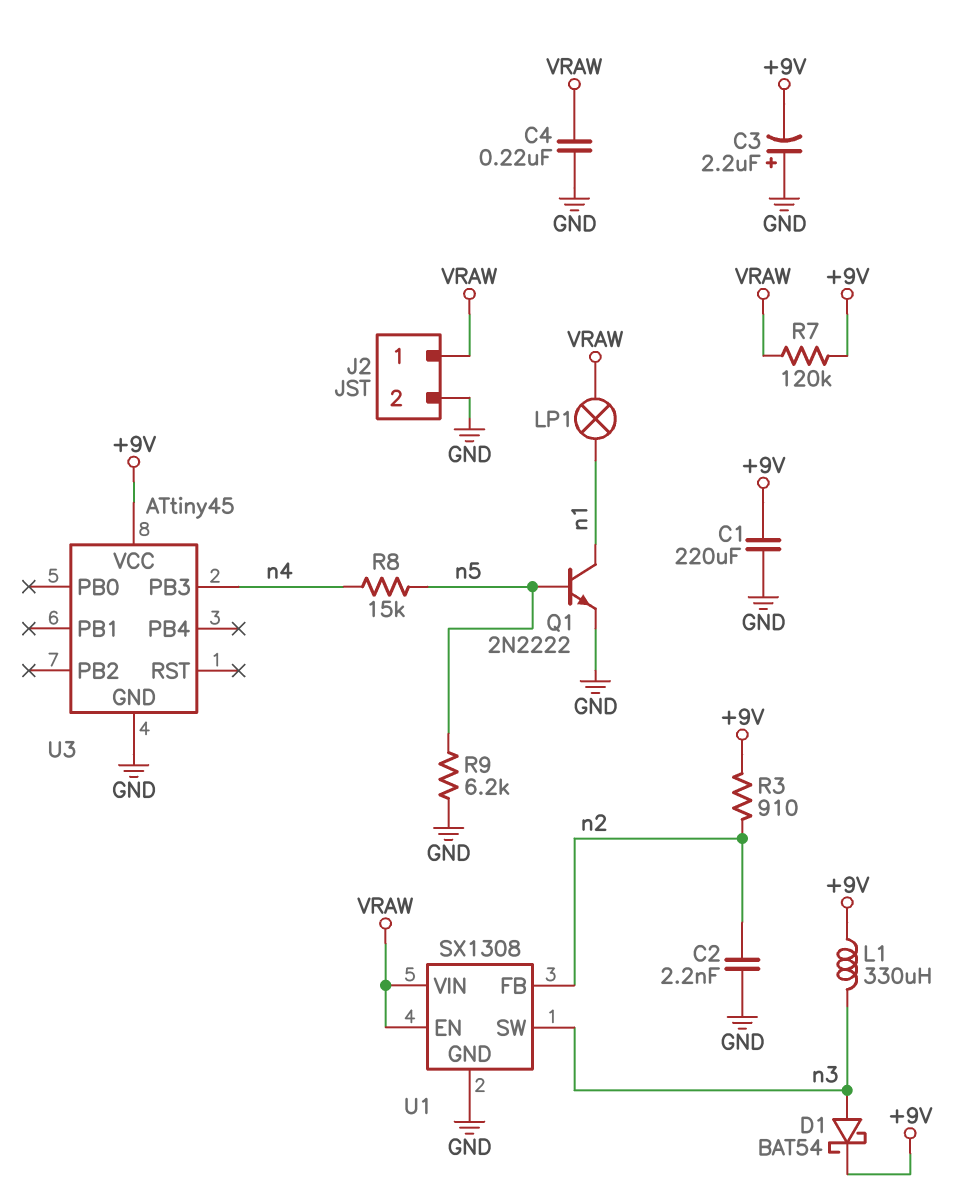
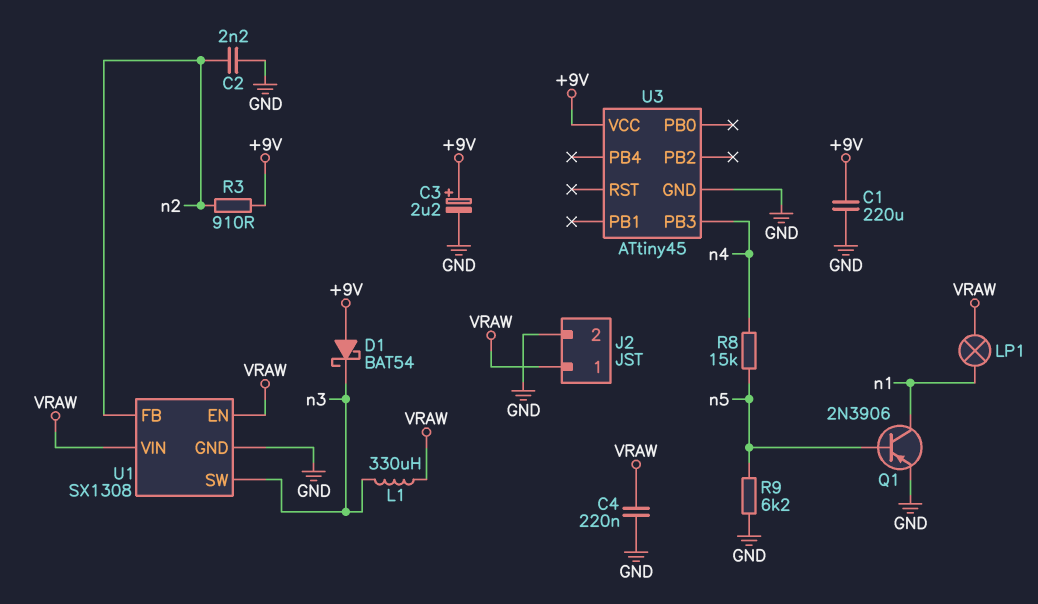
C3: 2.2uF (plus GND, minus +9V) -> 2.2uF (plus +9V, minus GND)
D1: schottky BAT54 (A n3, K +9V) -> schottky BAT54 (A +9V, K n3)
L1: 330uH (+9V, n3) -> 330uH (VRAW, n3)
Q1: NPN 2N2222 (B n5, C n1, E GND) -> PNP 2N3906 (B n5, C n1, E GND)
R7: 120k (+9V, VRAW) -> none

